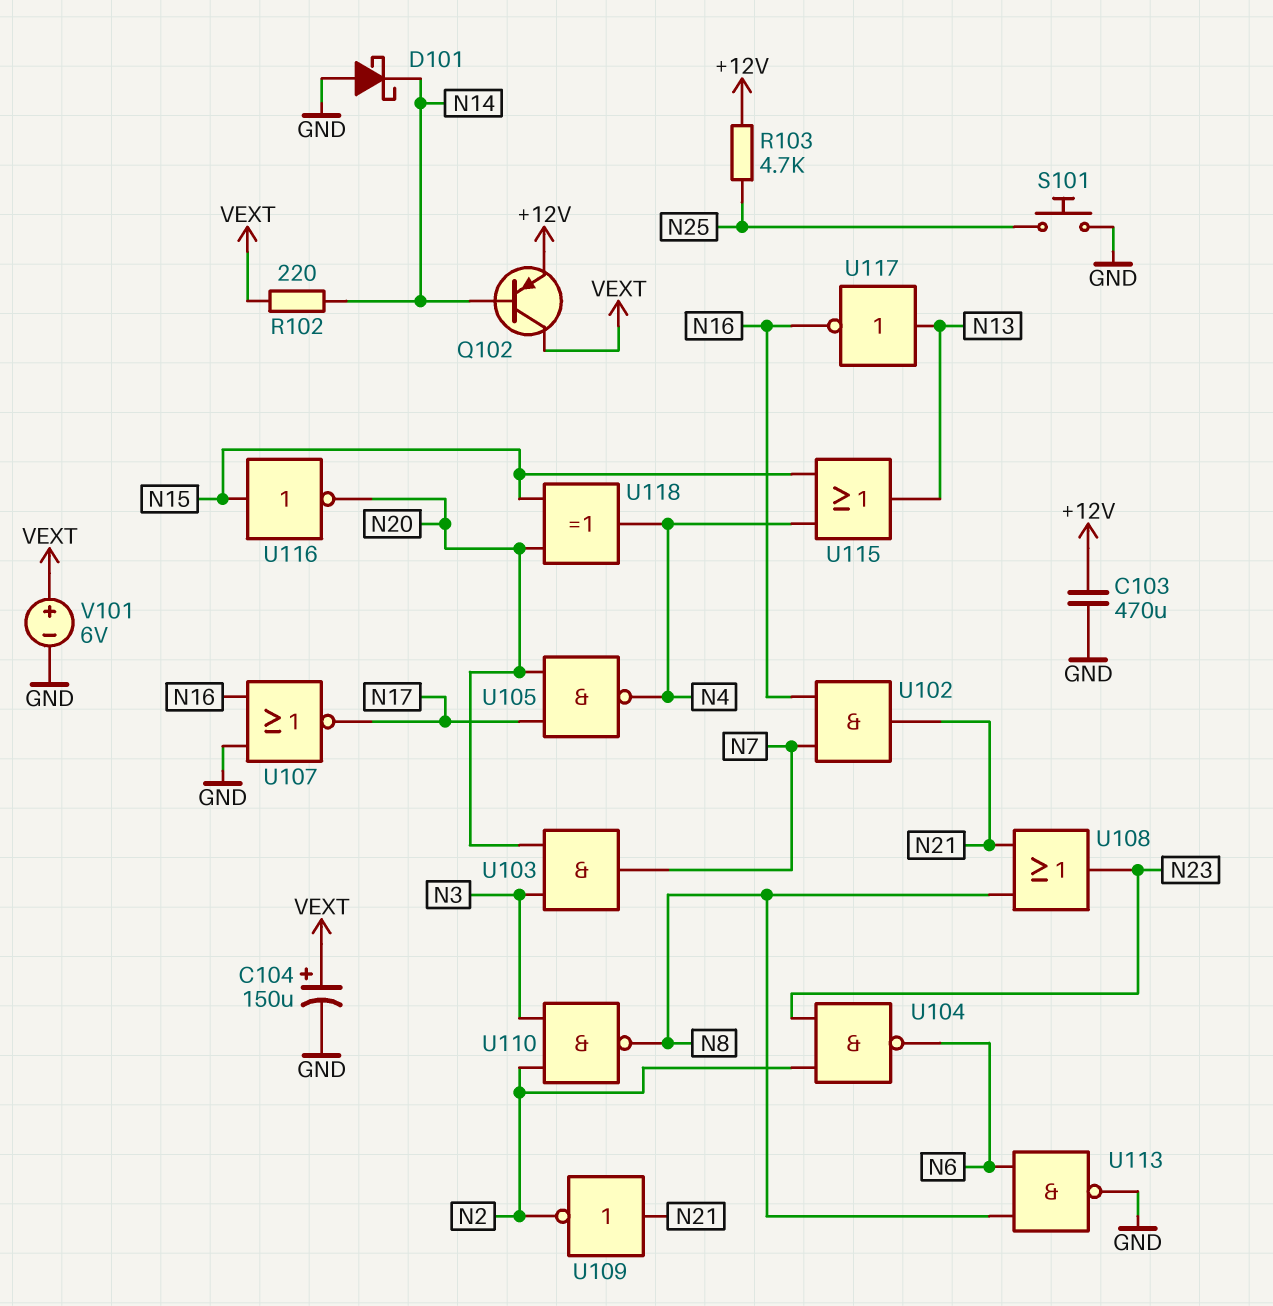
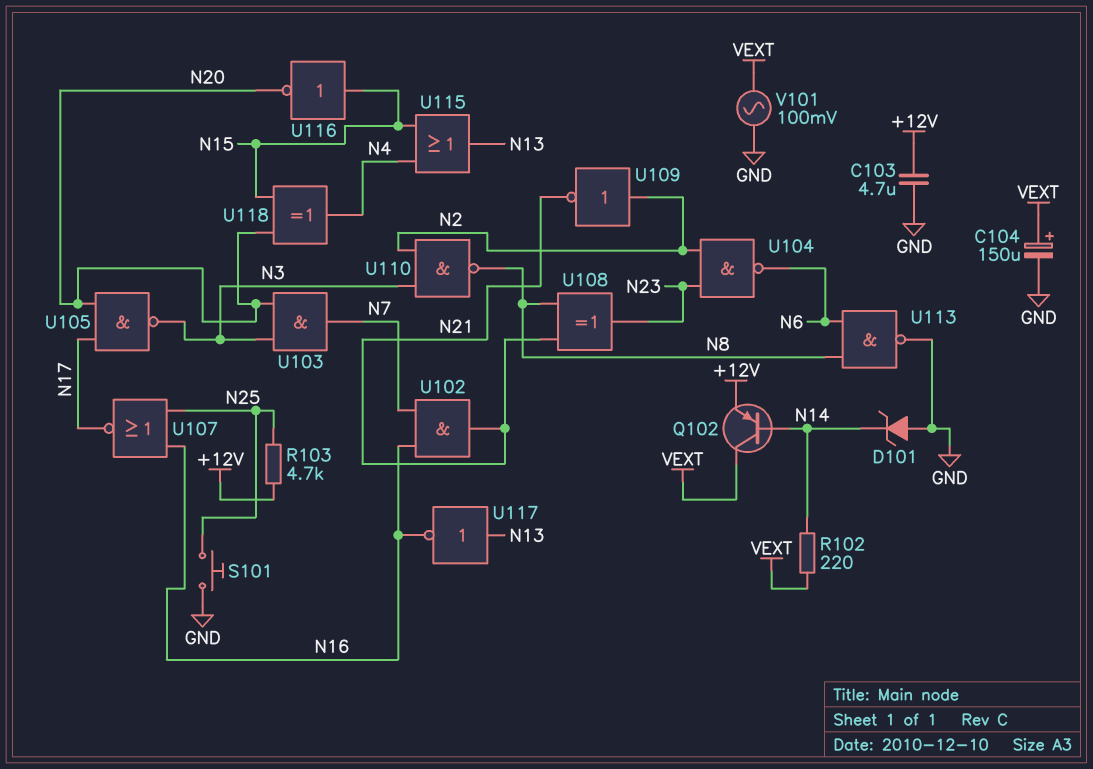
C103: 470uF (+12V, GND) -> 4.7uF (+12V, GND)
D101: schottky (A GND, K N14) -> zener (A GND, K N14)
U105: NAND (in N17, in N20, out N4) -> NAND (in N17, in N20, out N3)
U107: NOR (in GND, in N16, out N17) -> NOR (in N16, in N25, out N17)
U108: OR (in N8, in N21, out N23) -> XOR (in N8, in N21, out N23)
U109: NOT (in N21, out N2) -> NOT (in N2, out N21)
V101: 6V (plus VEXT, minus GND) -> AC 100mV (GND, VEXT)

